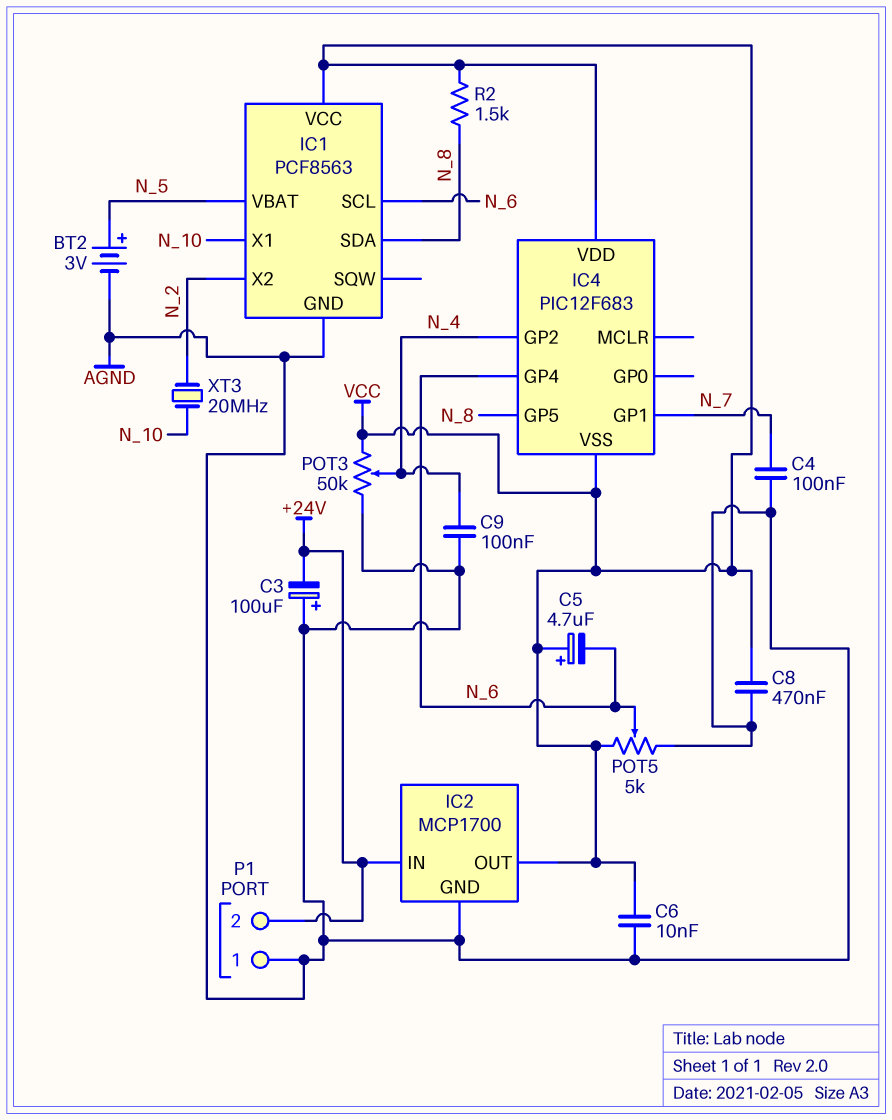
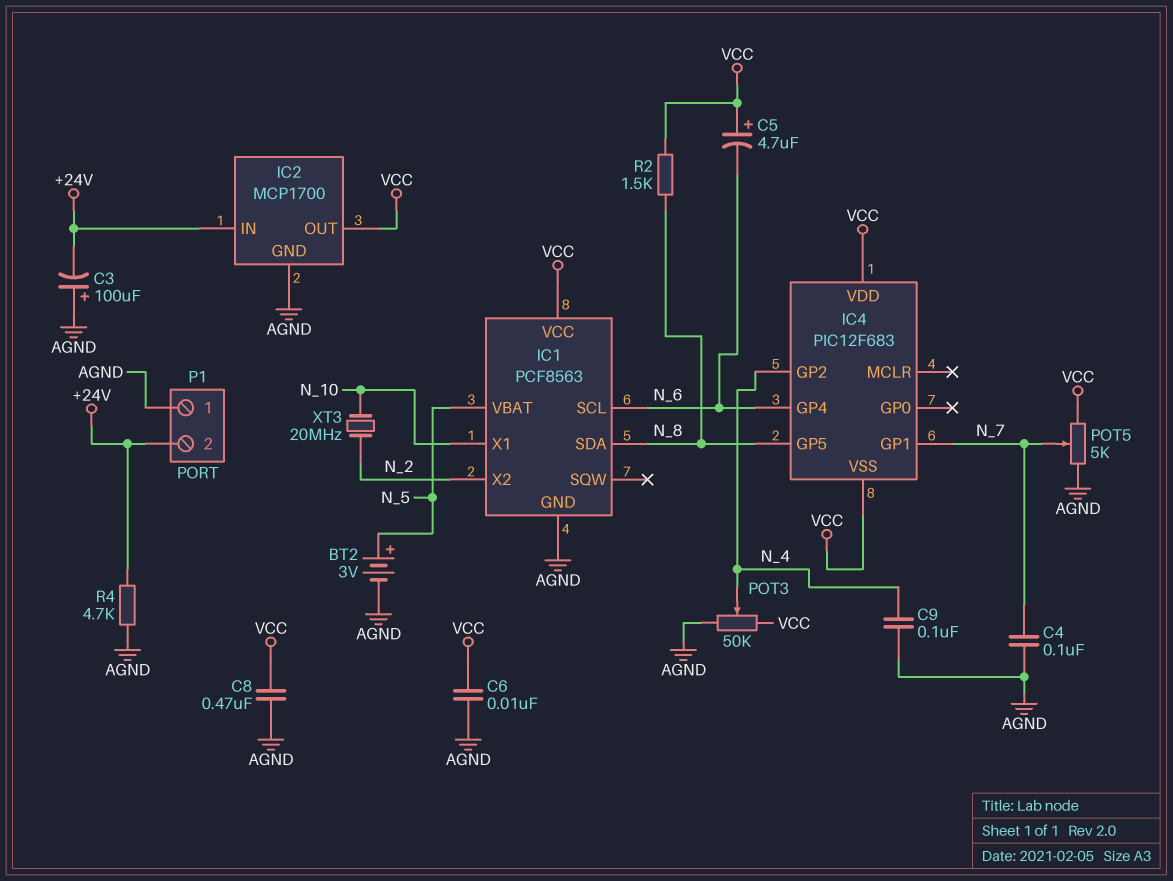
POT5: 5k (AGND, VCC, wiper N_6) -> 5k (AGND, VCC, wiper N_7)
R4: none -> 4.7k (+24V, AGND)

